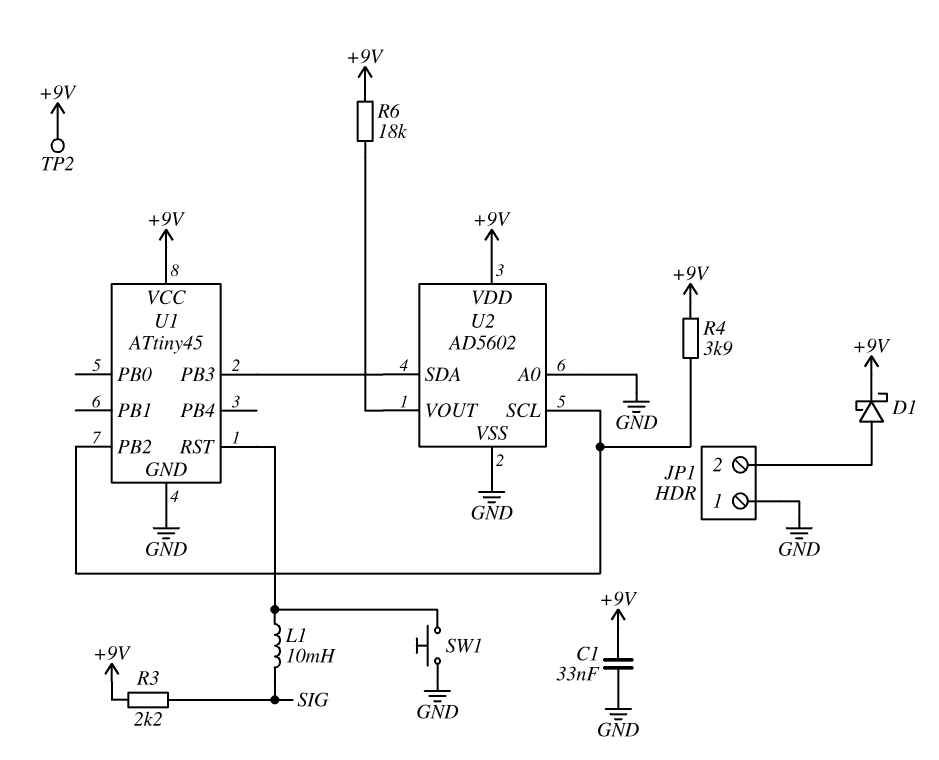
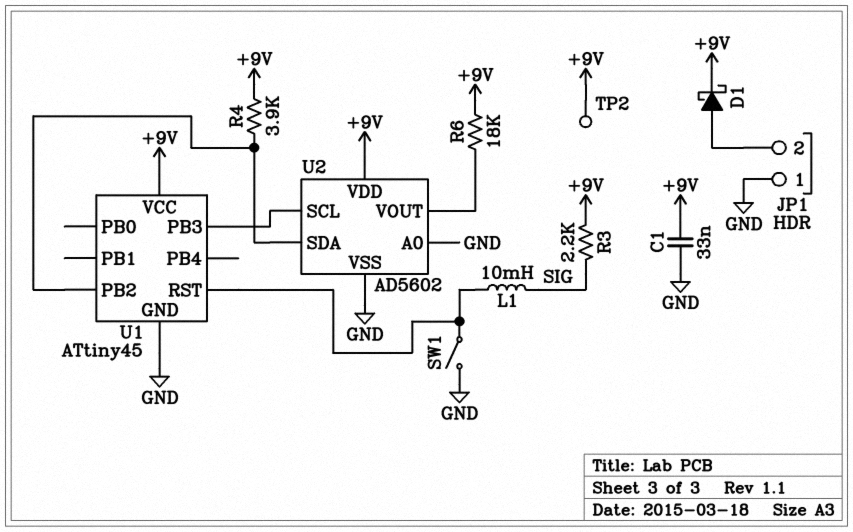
SW1: button (GND, U1/RST) -> switch (GND, U1/RST)
U2 pin SCL: U1/PB2 -> U1/PB3
U2 pin SDA: U1/PB3 -> U1/PB2

